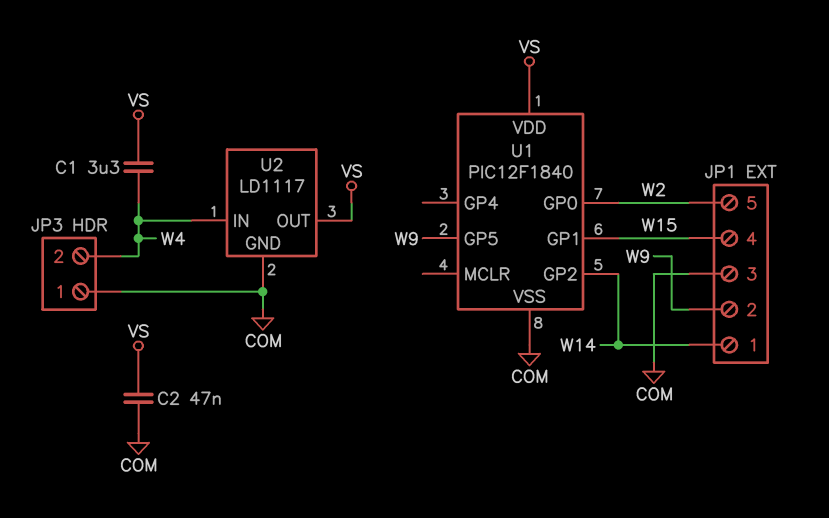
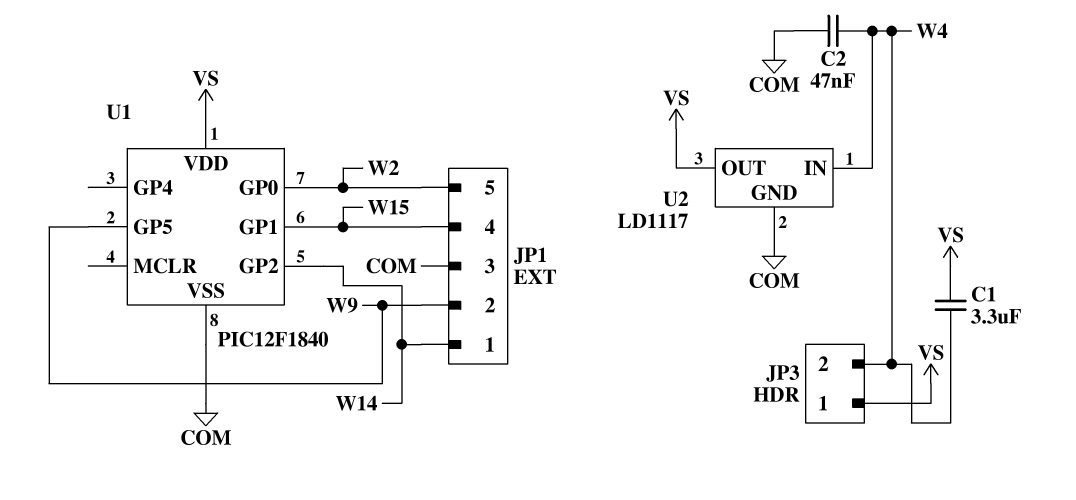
C2: 47nF (COM, VS) -> 47nF (COM, W4)
JP3 pin 1: COM -> VS

